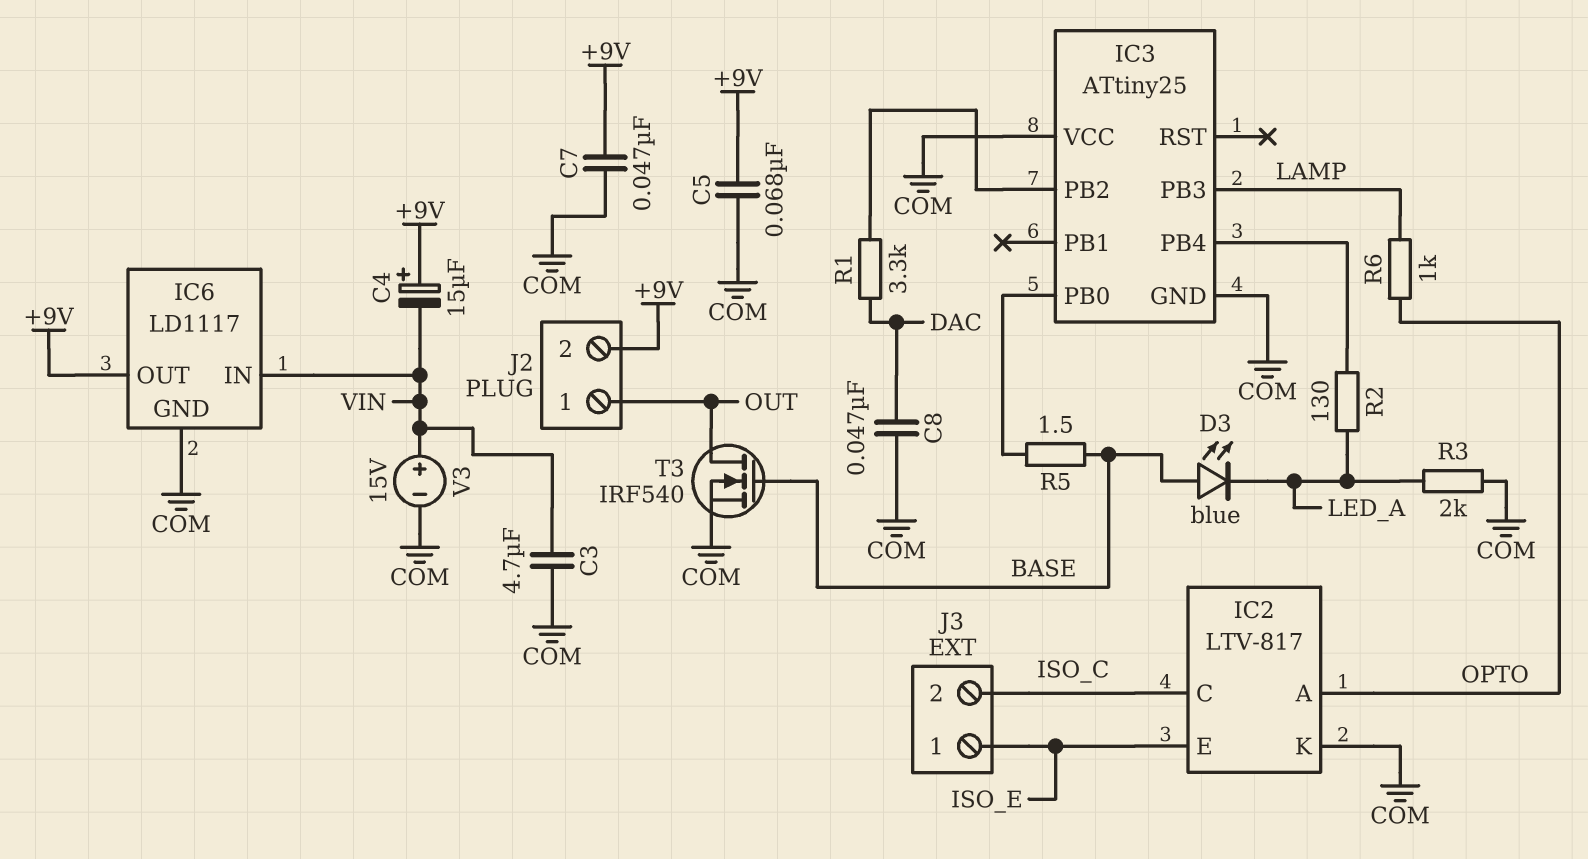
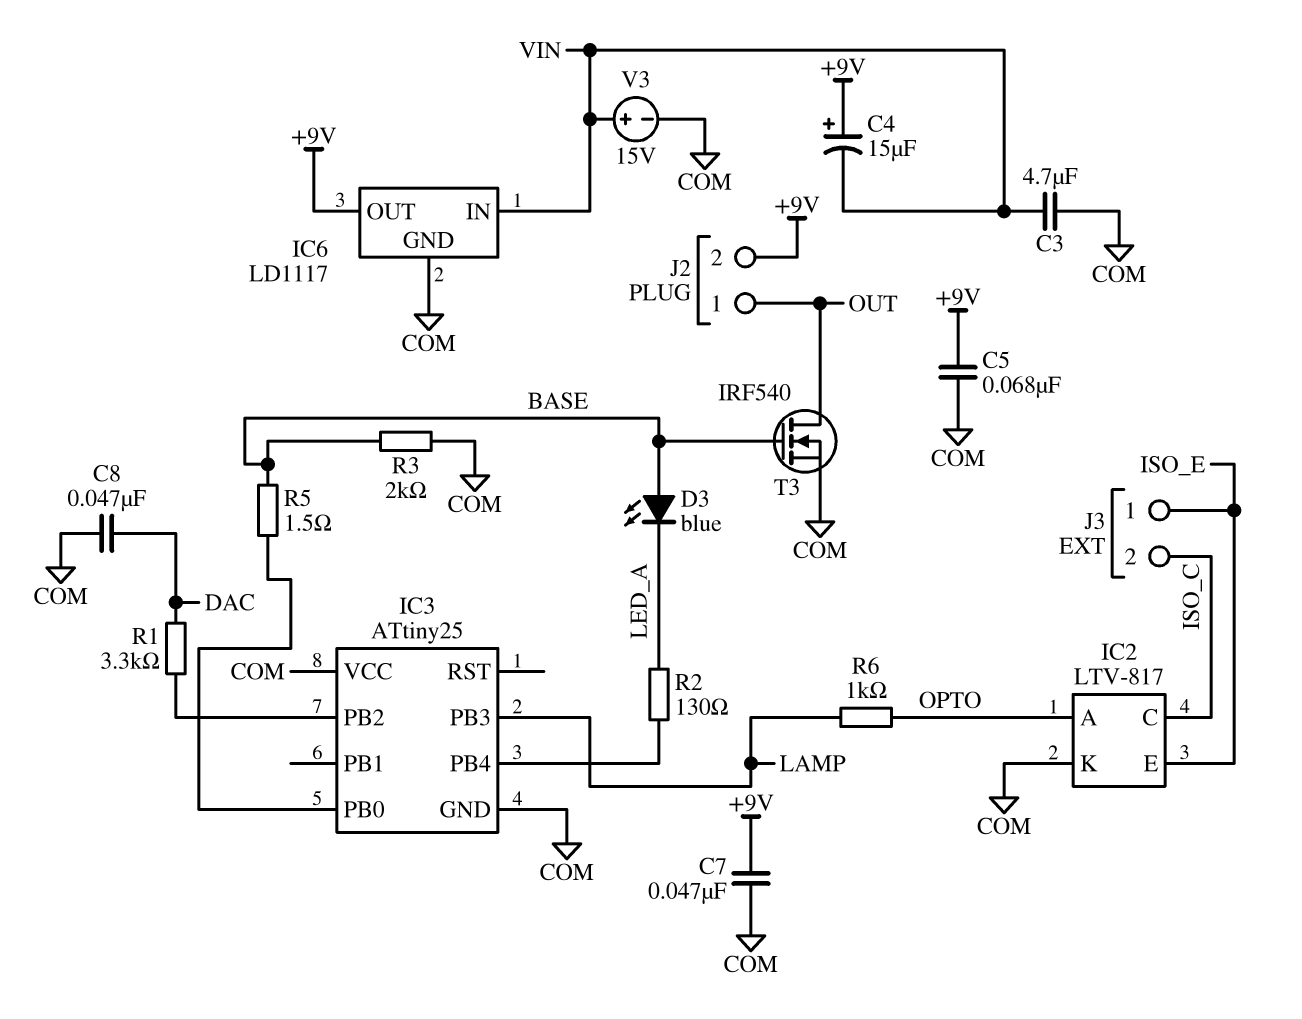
R3: 2k (COM, LED_A) -> 2k (BASE, COM)

